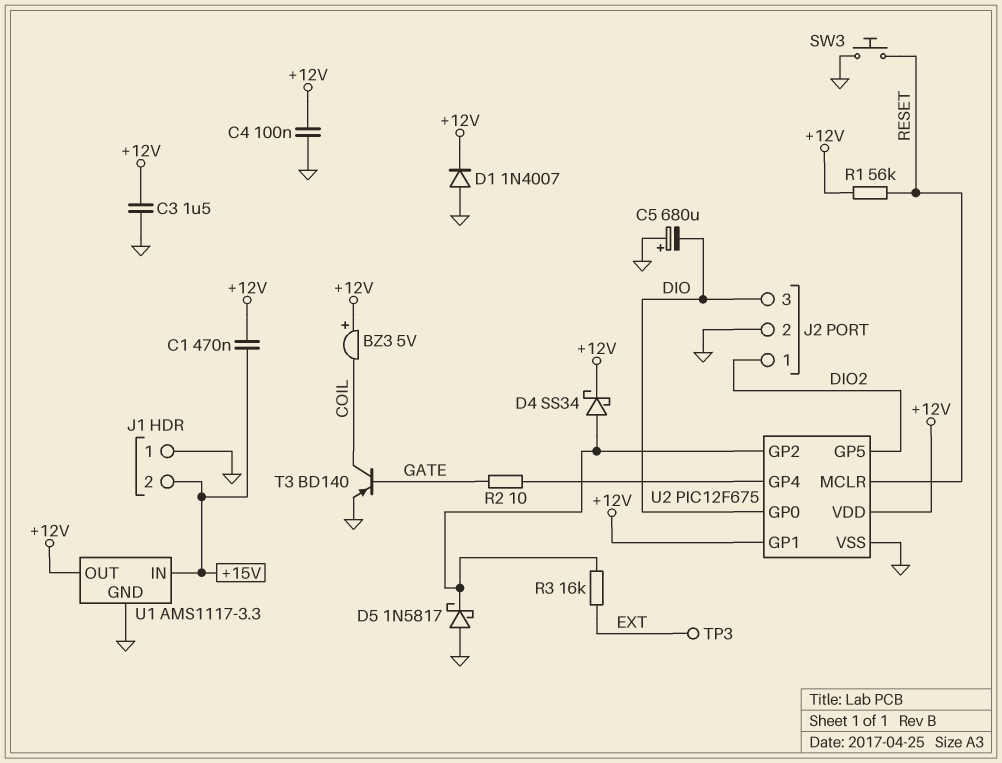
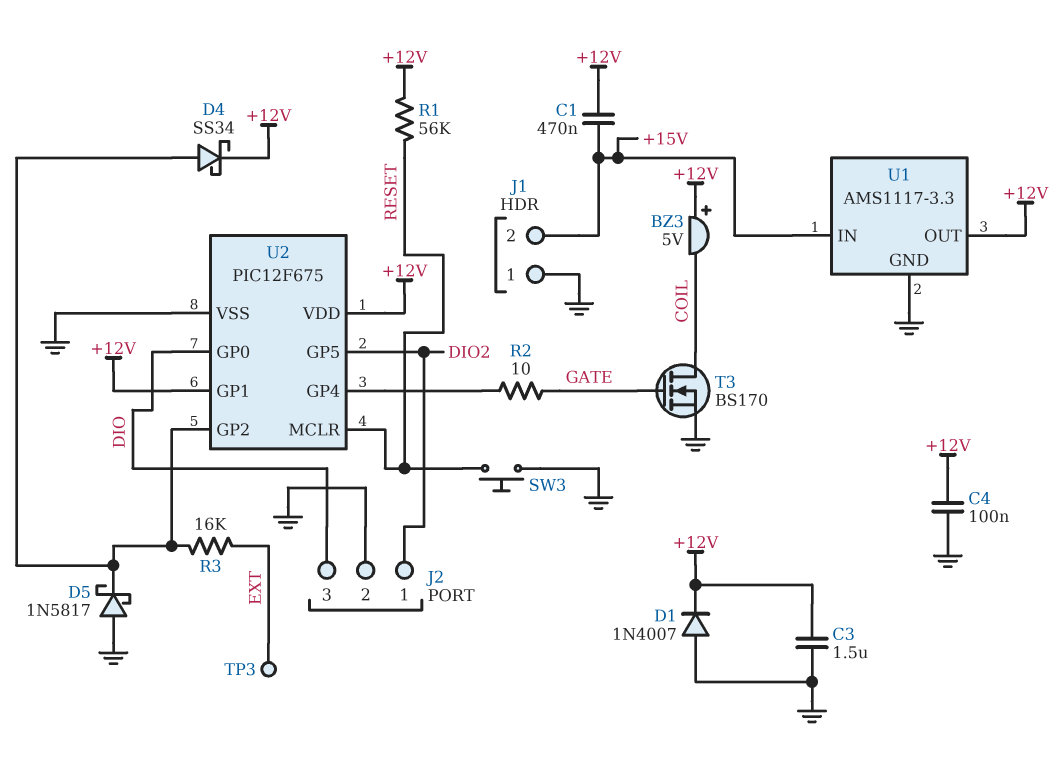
C5: 680uF (plus GND, minus DIO) -> none
T3: PNP BD140 (B GATE, C COIL, E GND) -> NMOS BS170 (G GATE, D COIL, S GND)

